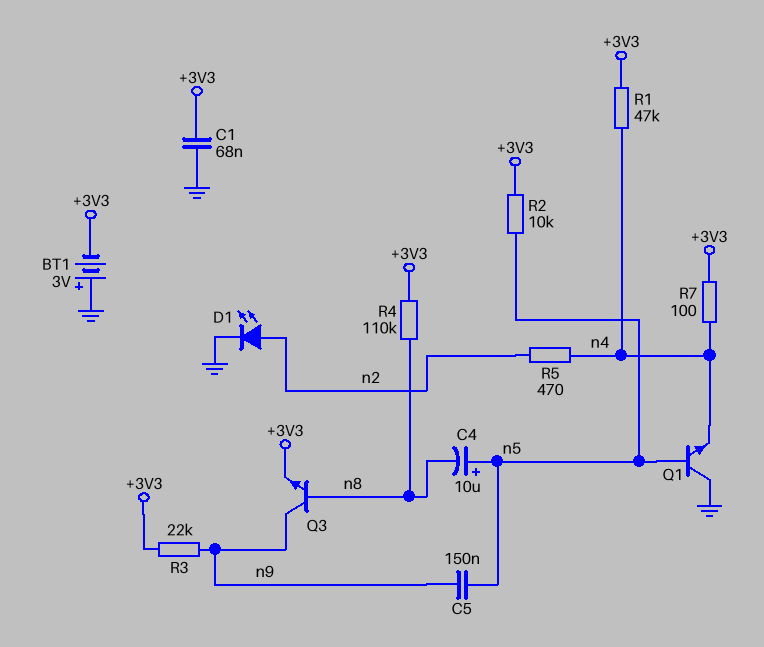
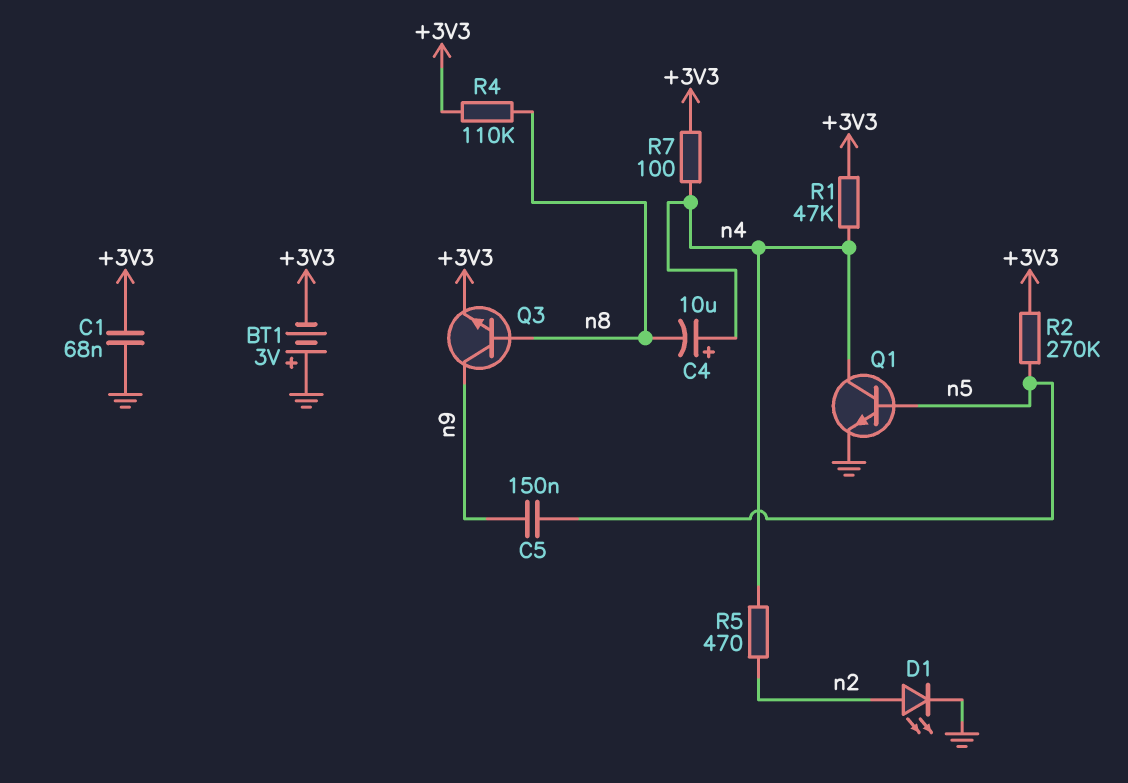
C4: 10uF (plus n5, minus n8) -> 10uF (plus n4, minus n8)
Q1: NPN (B n5, C GND, E n4) -> NPN (B n5, C n4, E GND)
R2: 10k (+3V3, n5) -> 270k (+3V3, n5)
R3: 22k (+3V3, n9) -> none

